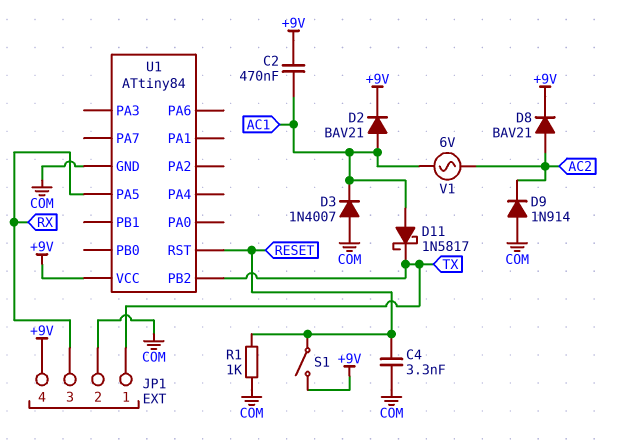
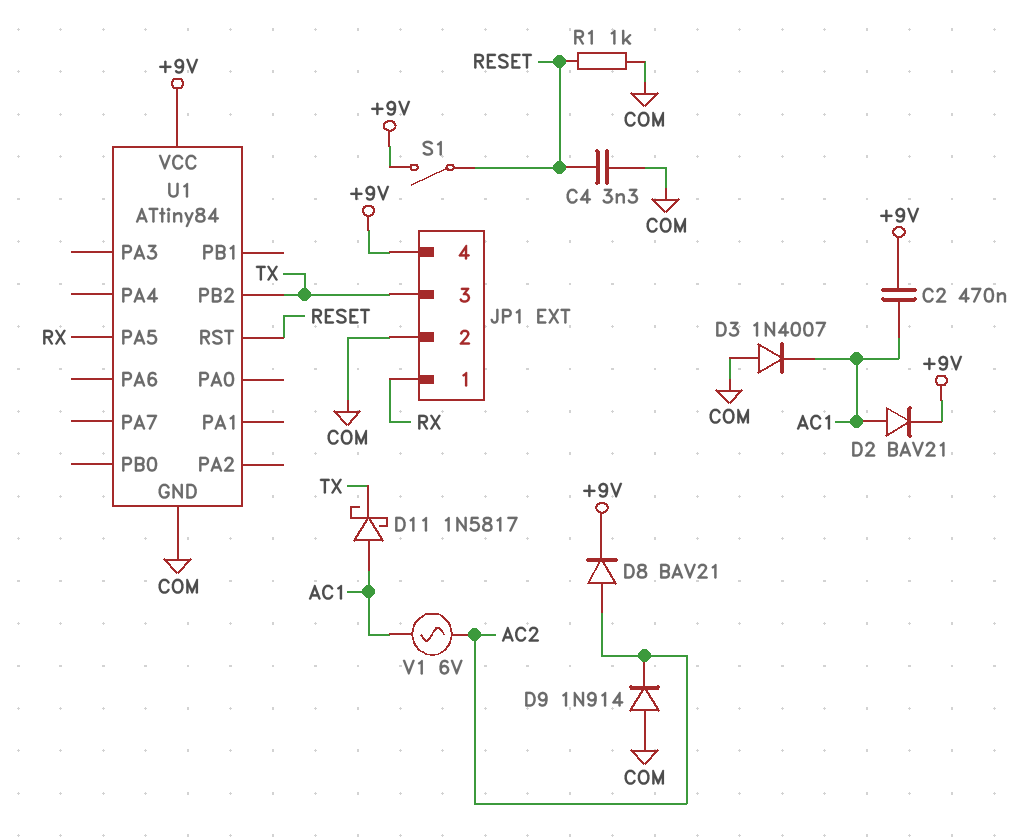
JP1 pin 1: TX -> RX
JP1 pin 3: RX -> TX

